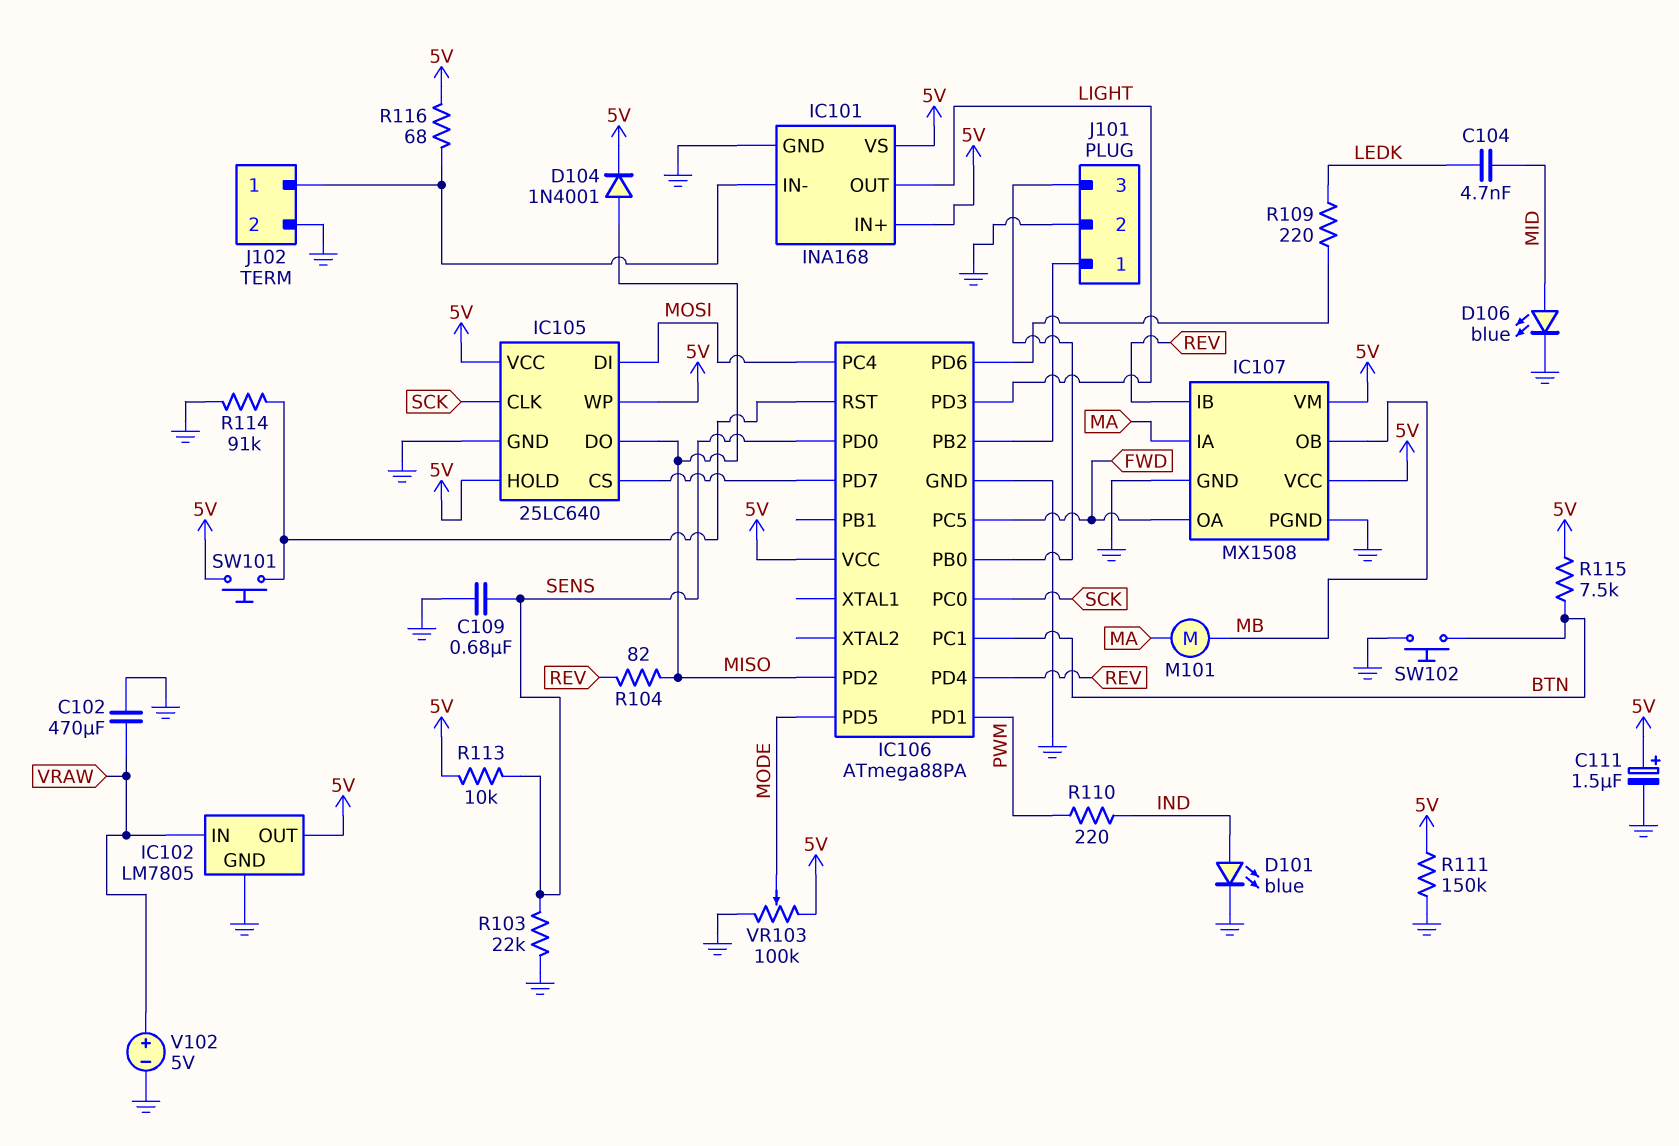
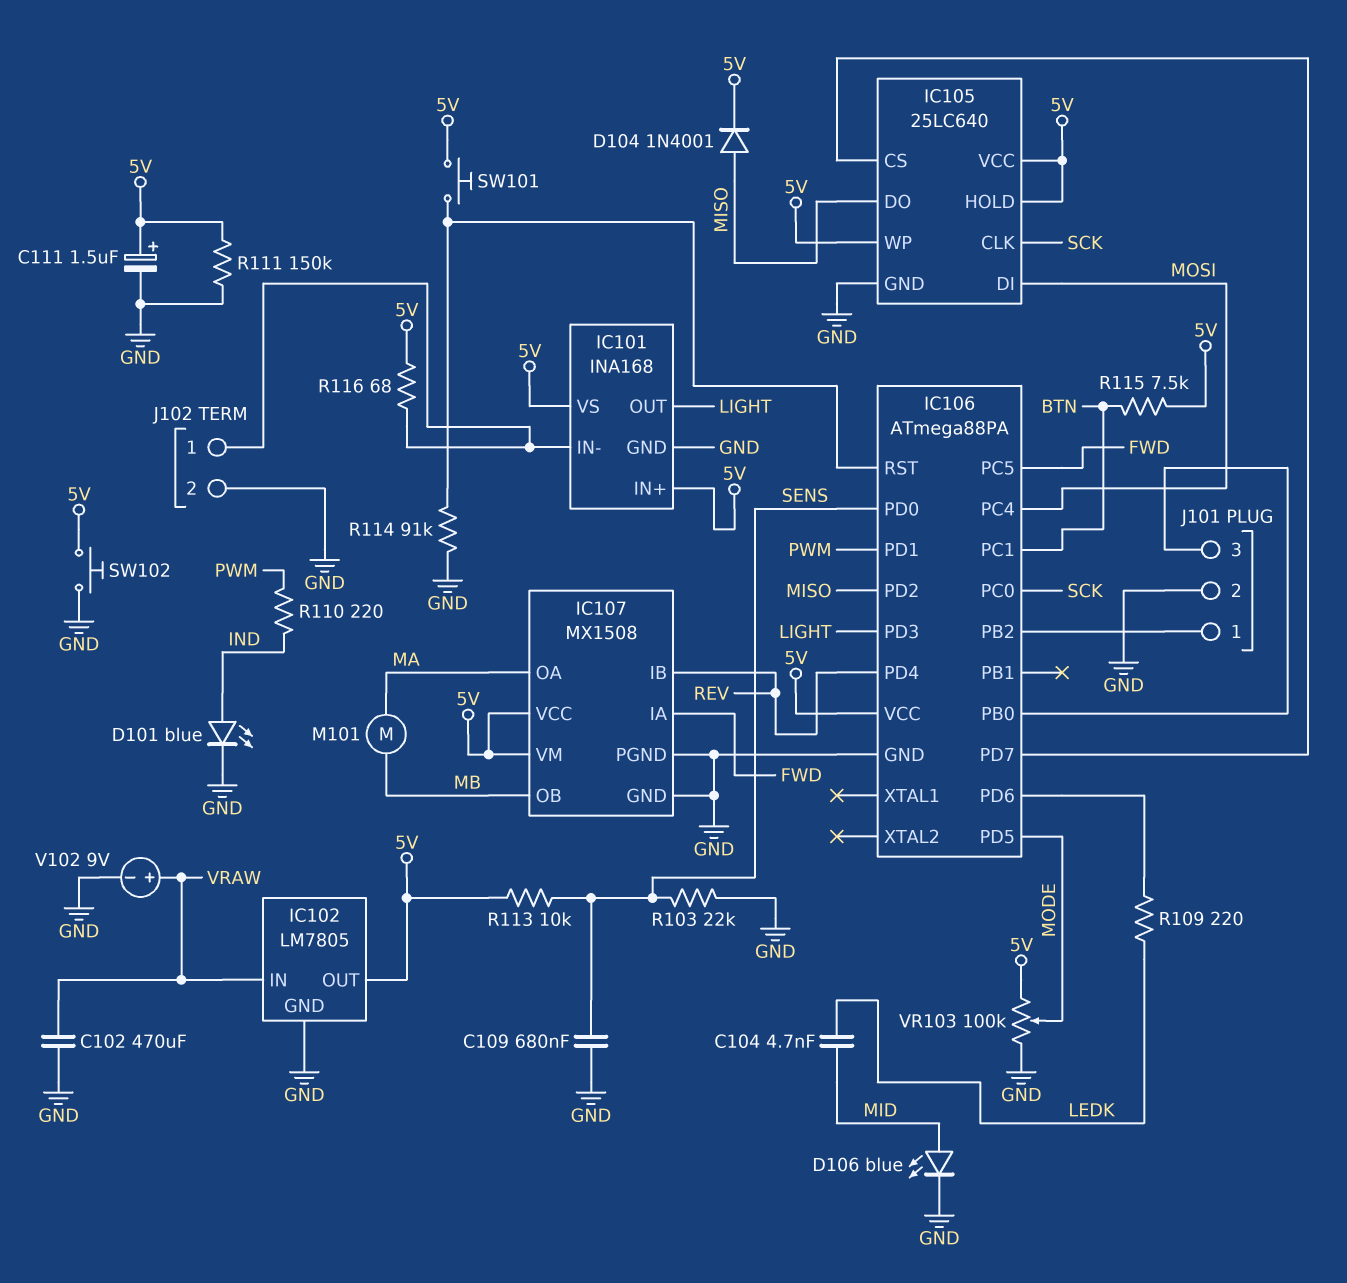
IC107 pin IA: MA -> FWD
IC107 pin OA: FWD -> MA
R104: 82 (MISO, REV) -> none
SW102: button (BTN, GND) -> button (5V, GND)
V102: 5V (plus VRAW, minus GND) -> 9V (plus VRAW, minus GND)

